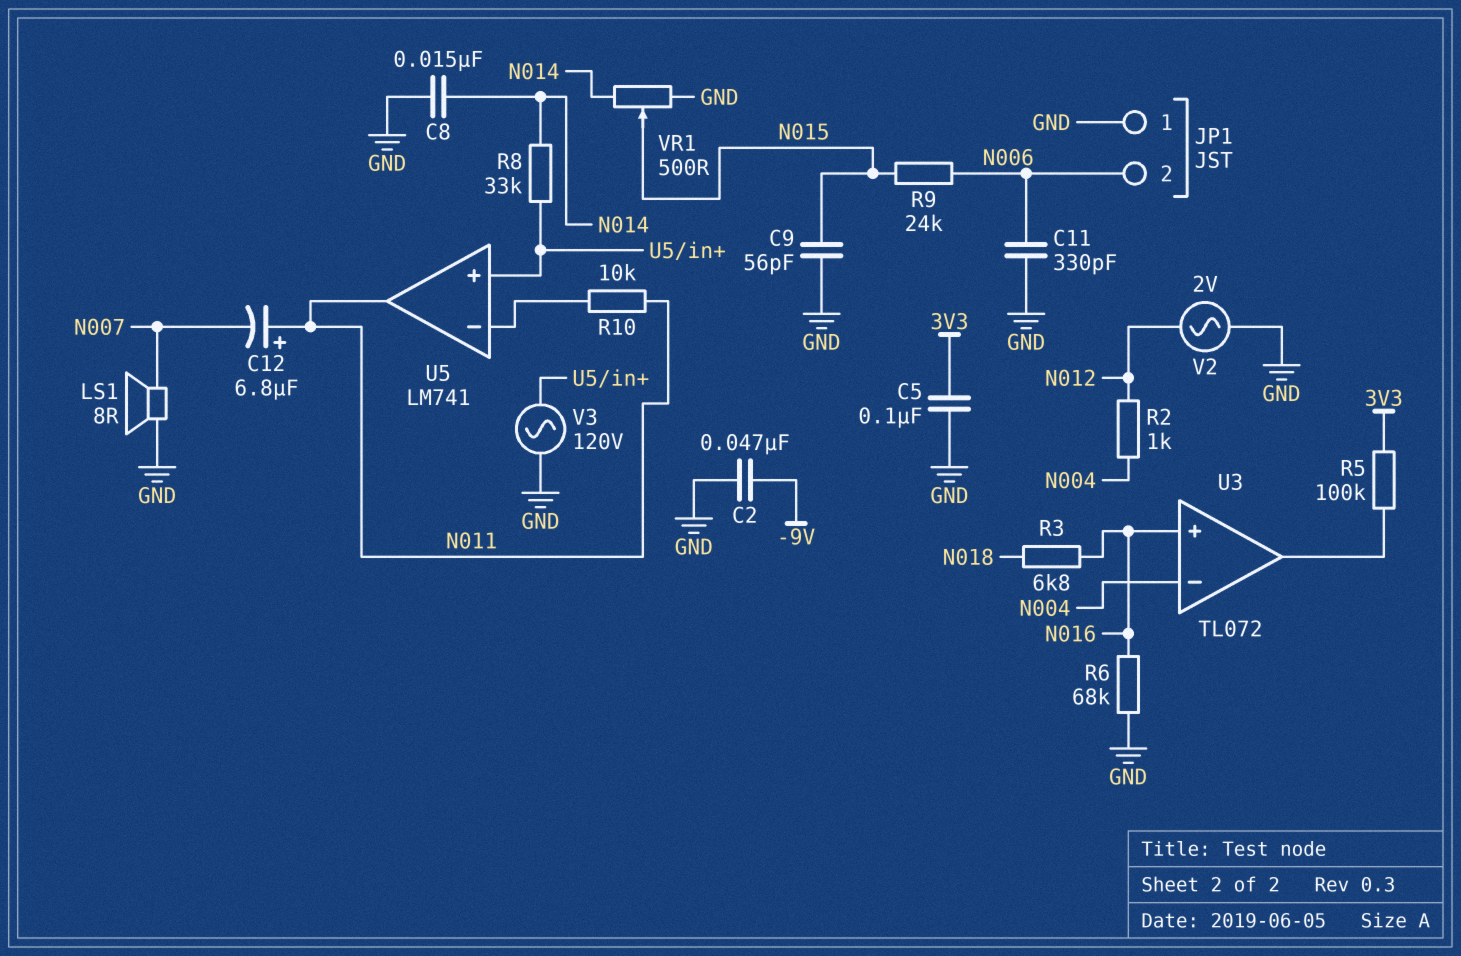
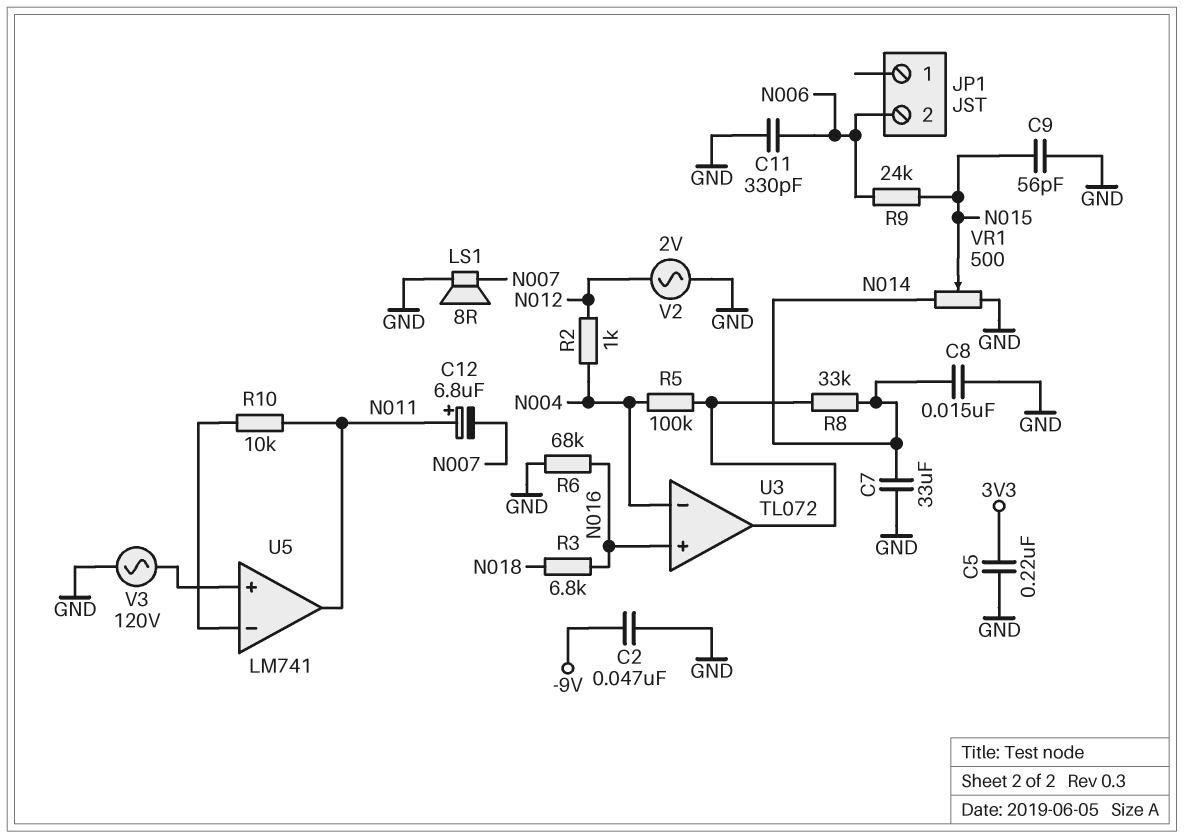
C5: 100nF (3V3, GND) -> 220nF (3V3, GND)
C7: none -> 33uF (GND, N014)
JP1 pin 1: GND -> none
R5: 100k (3V3, U3/out) -> 100k (N004, U3/out)
R8: 33k (N014, U5/in+) -> 33k (N014, U3/out)

